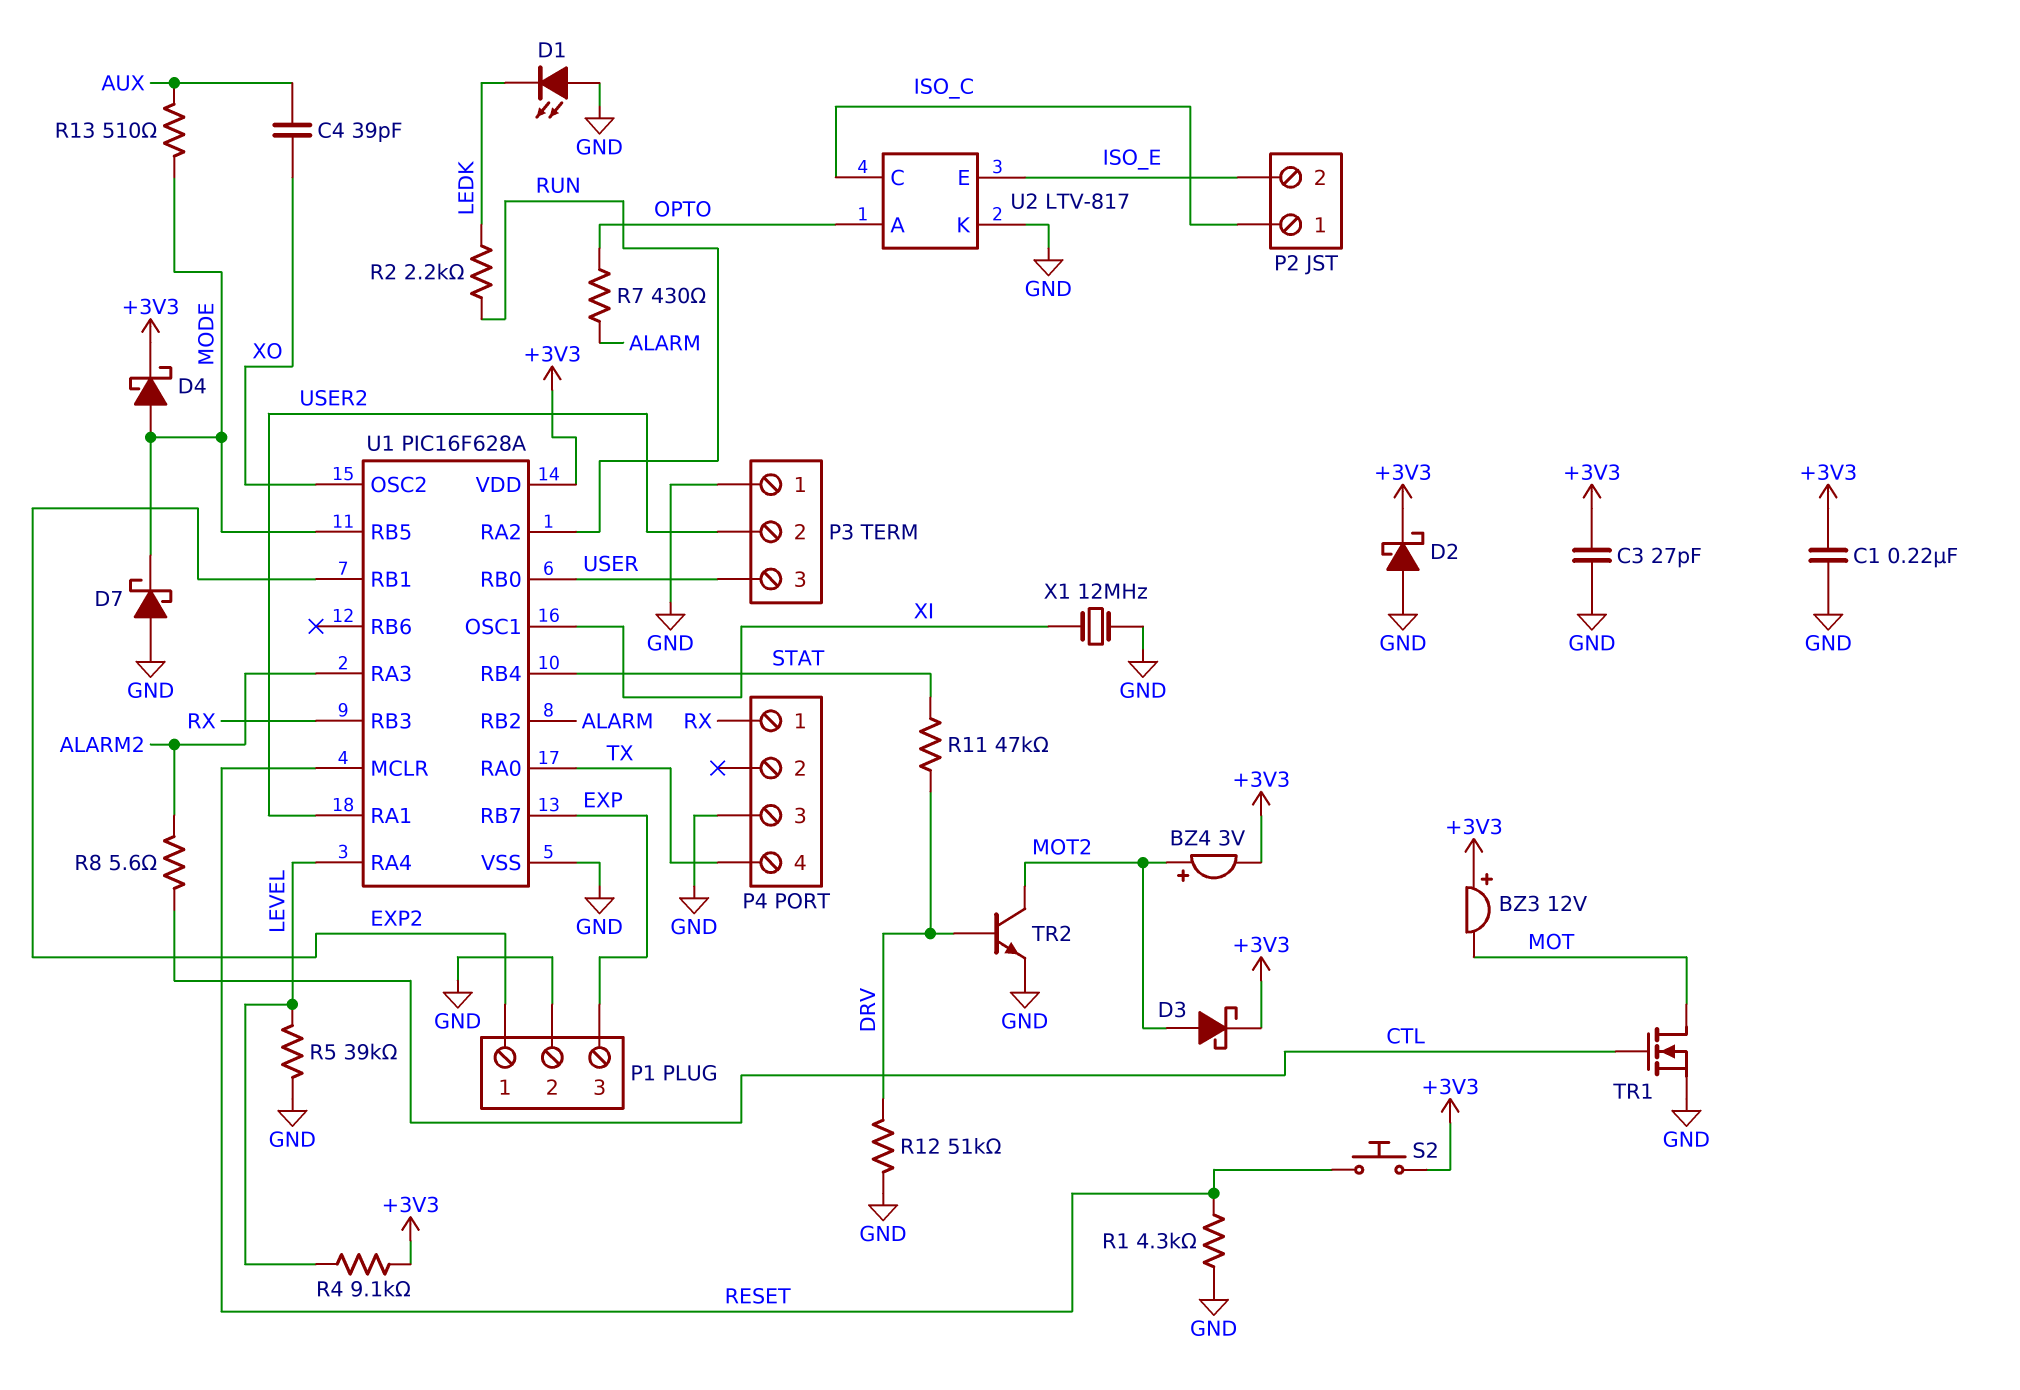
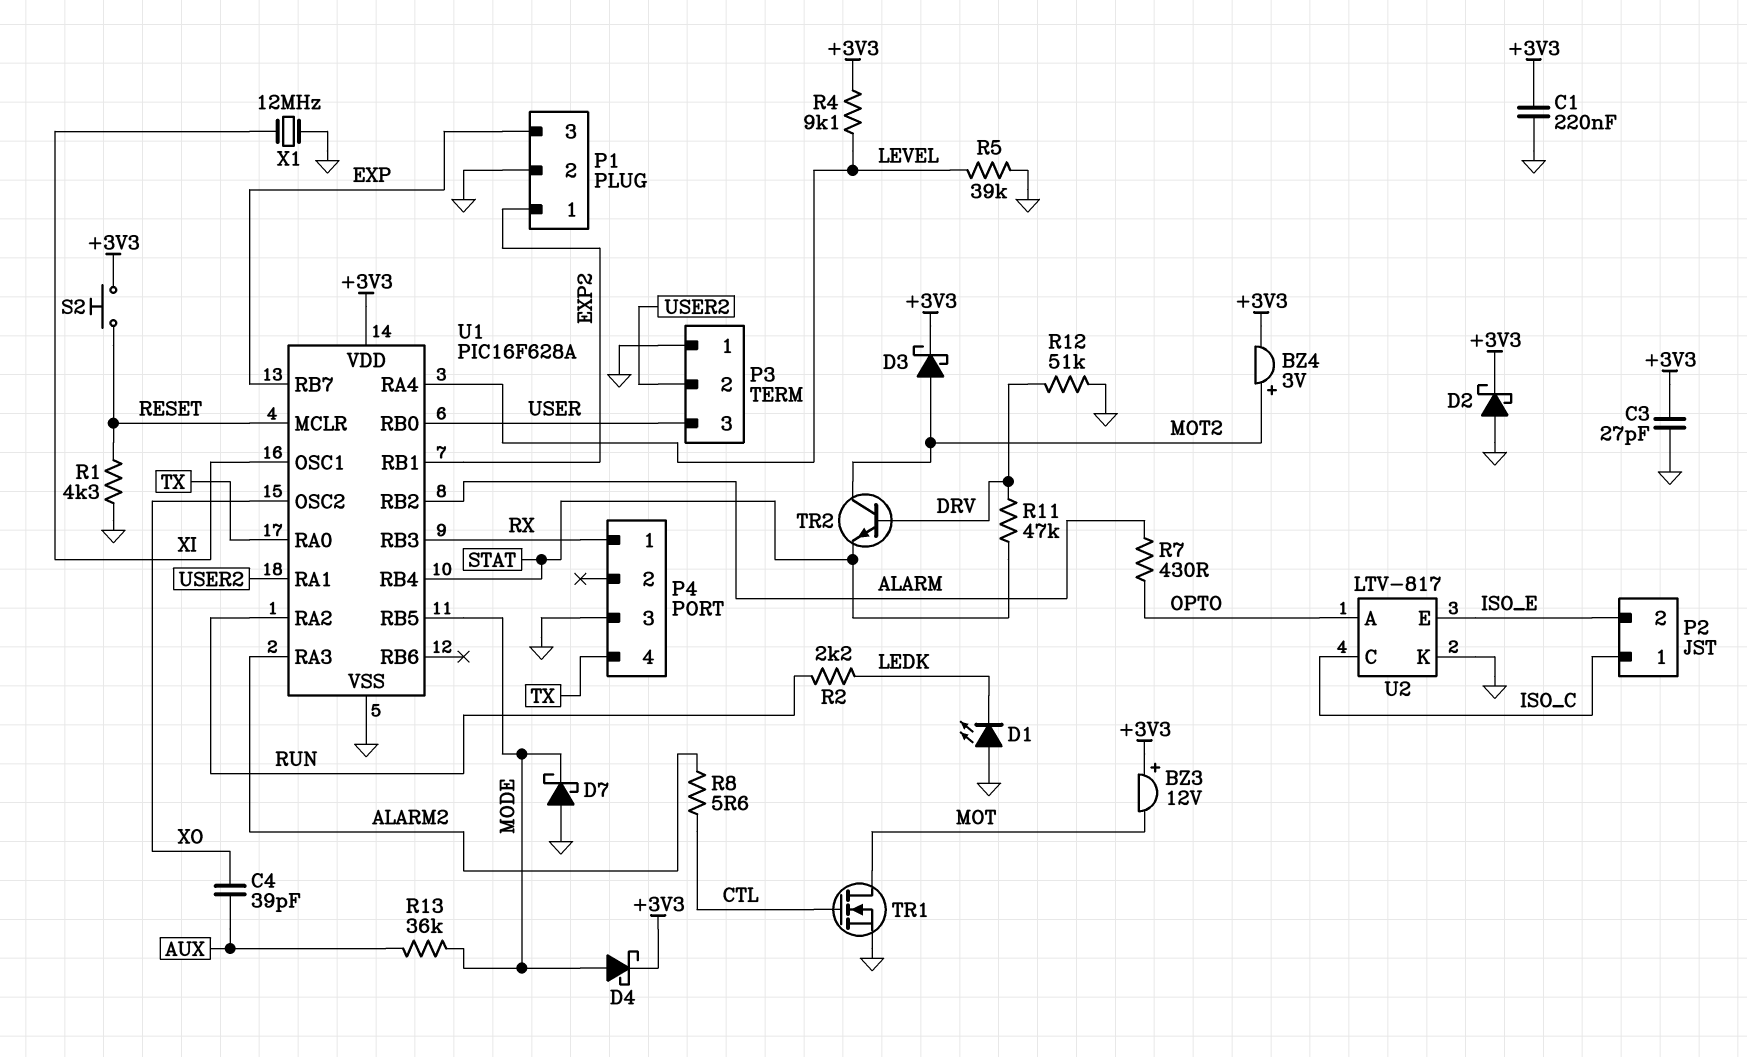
R13: 510 (AUX, MODE) -> 36k (AUX, MODE)
TR2: NPN (B DRV, C MOT2, E GND) -> NPN (B DRV, C MOT2, E STAT)

